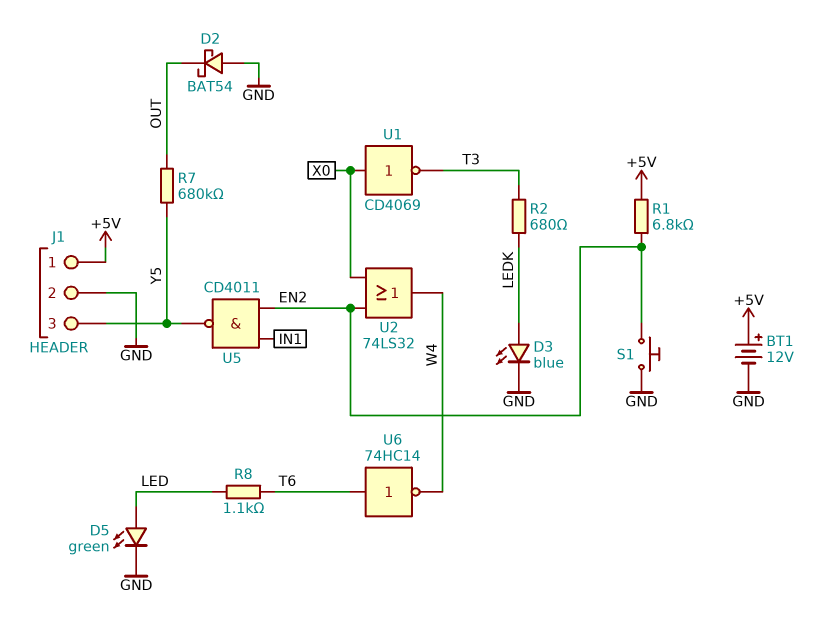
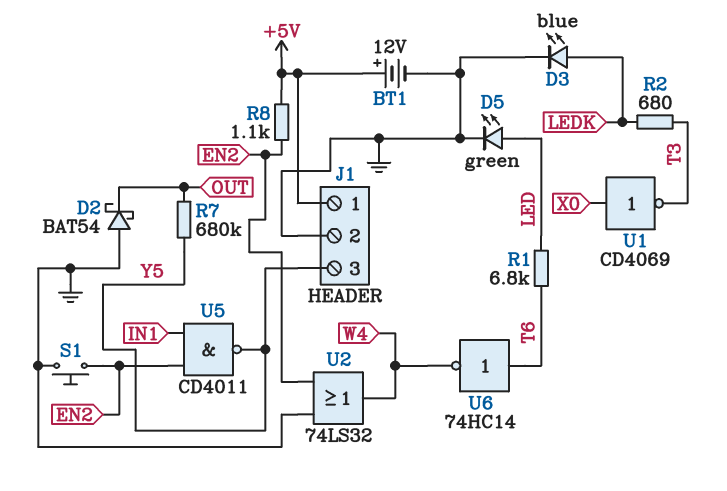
R1: 6.8k (+5V, EN2) -> 6.8k (LED, T6)
R8: 1.1k (LED, T6) -> 1.1k (+5V, EN2)
U2: OR 74LS32 (in EN2, in X0, out W4) -> OR 74LS32 (in EN2, in GND, out W4)

